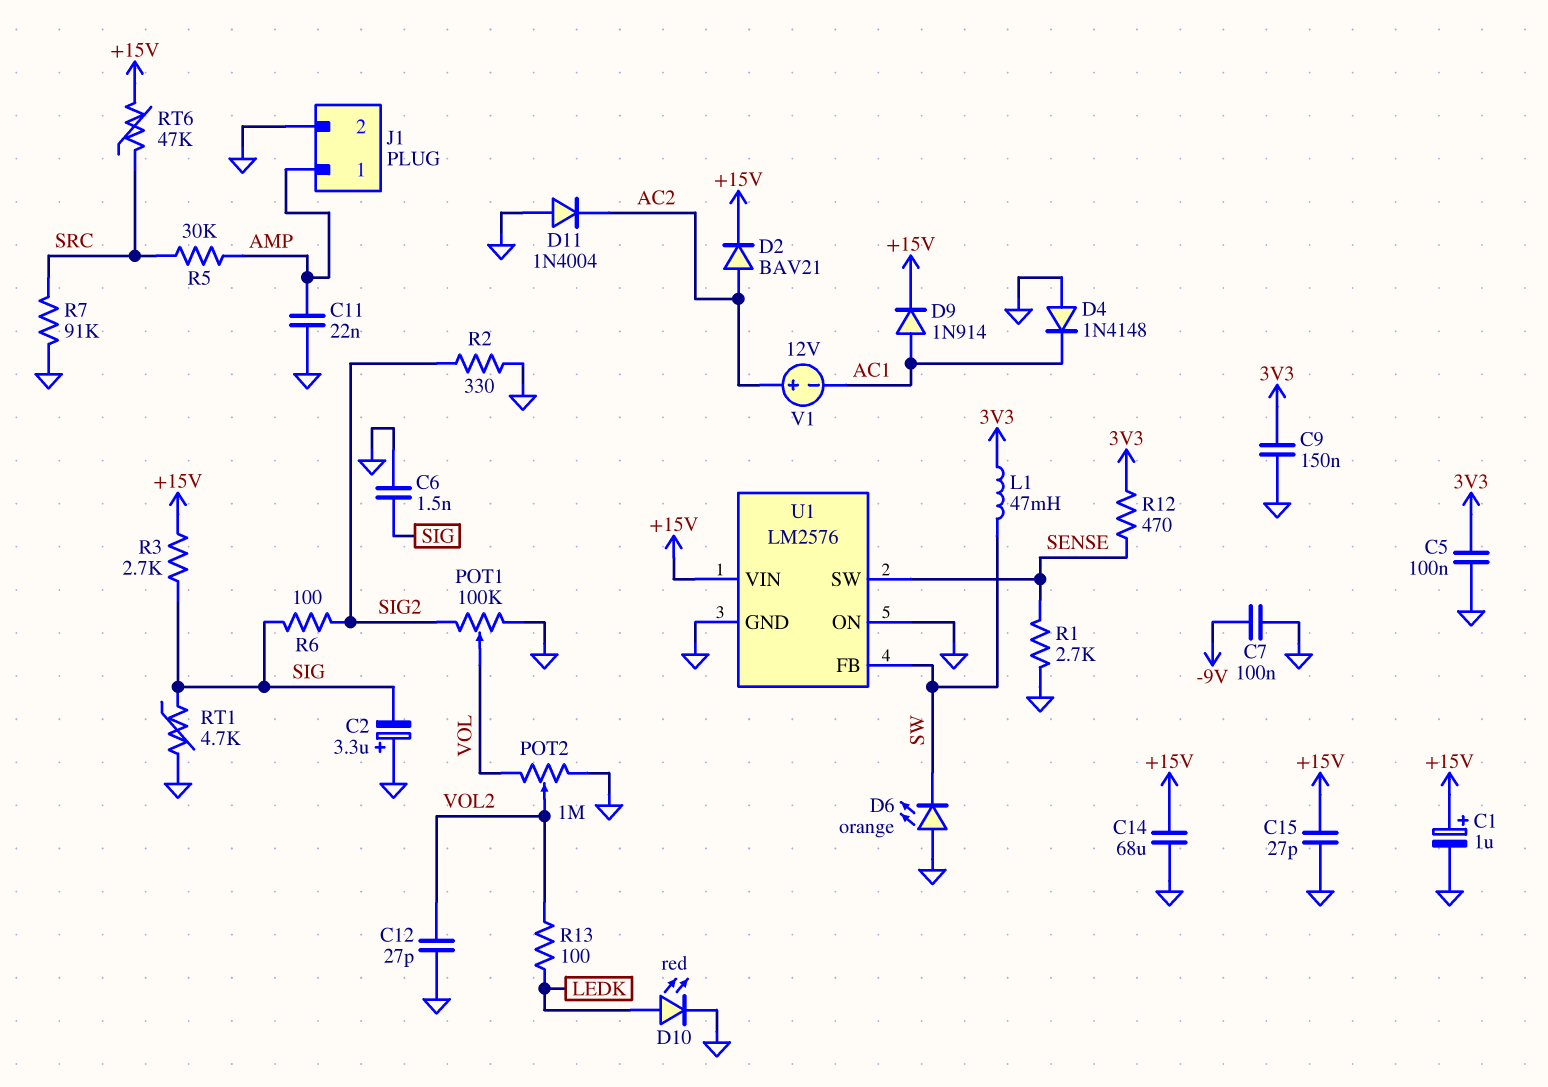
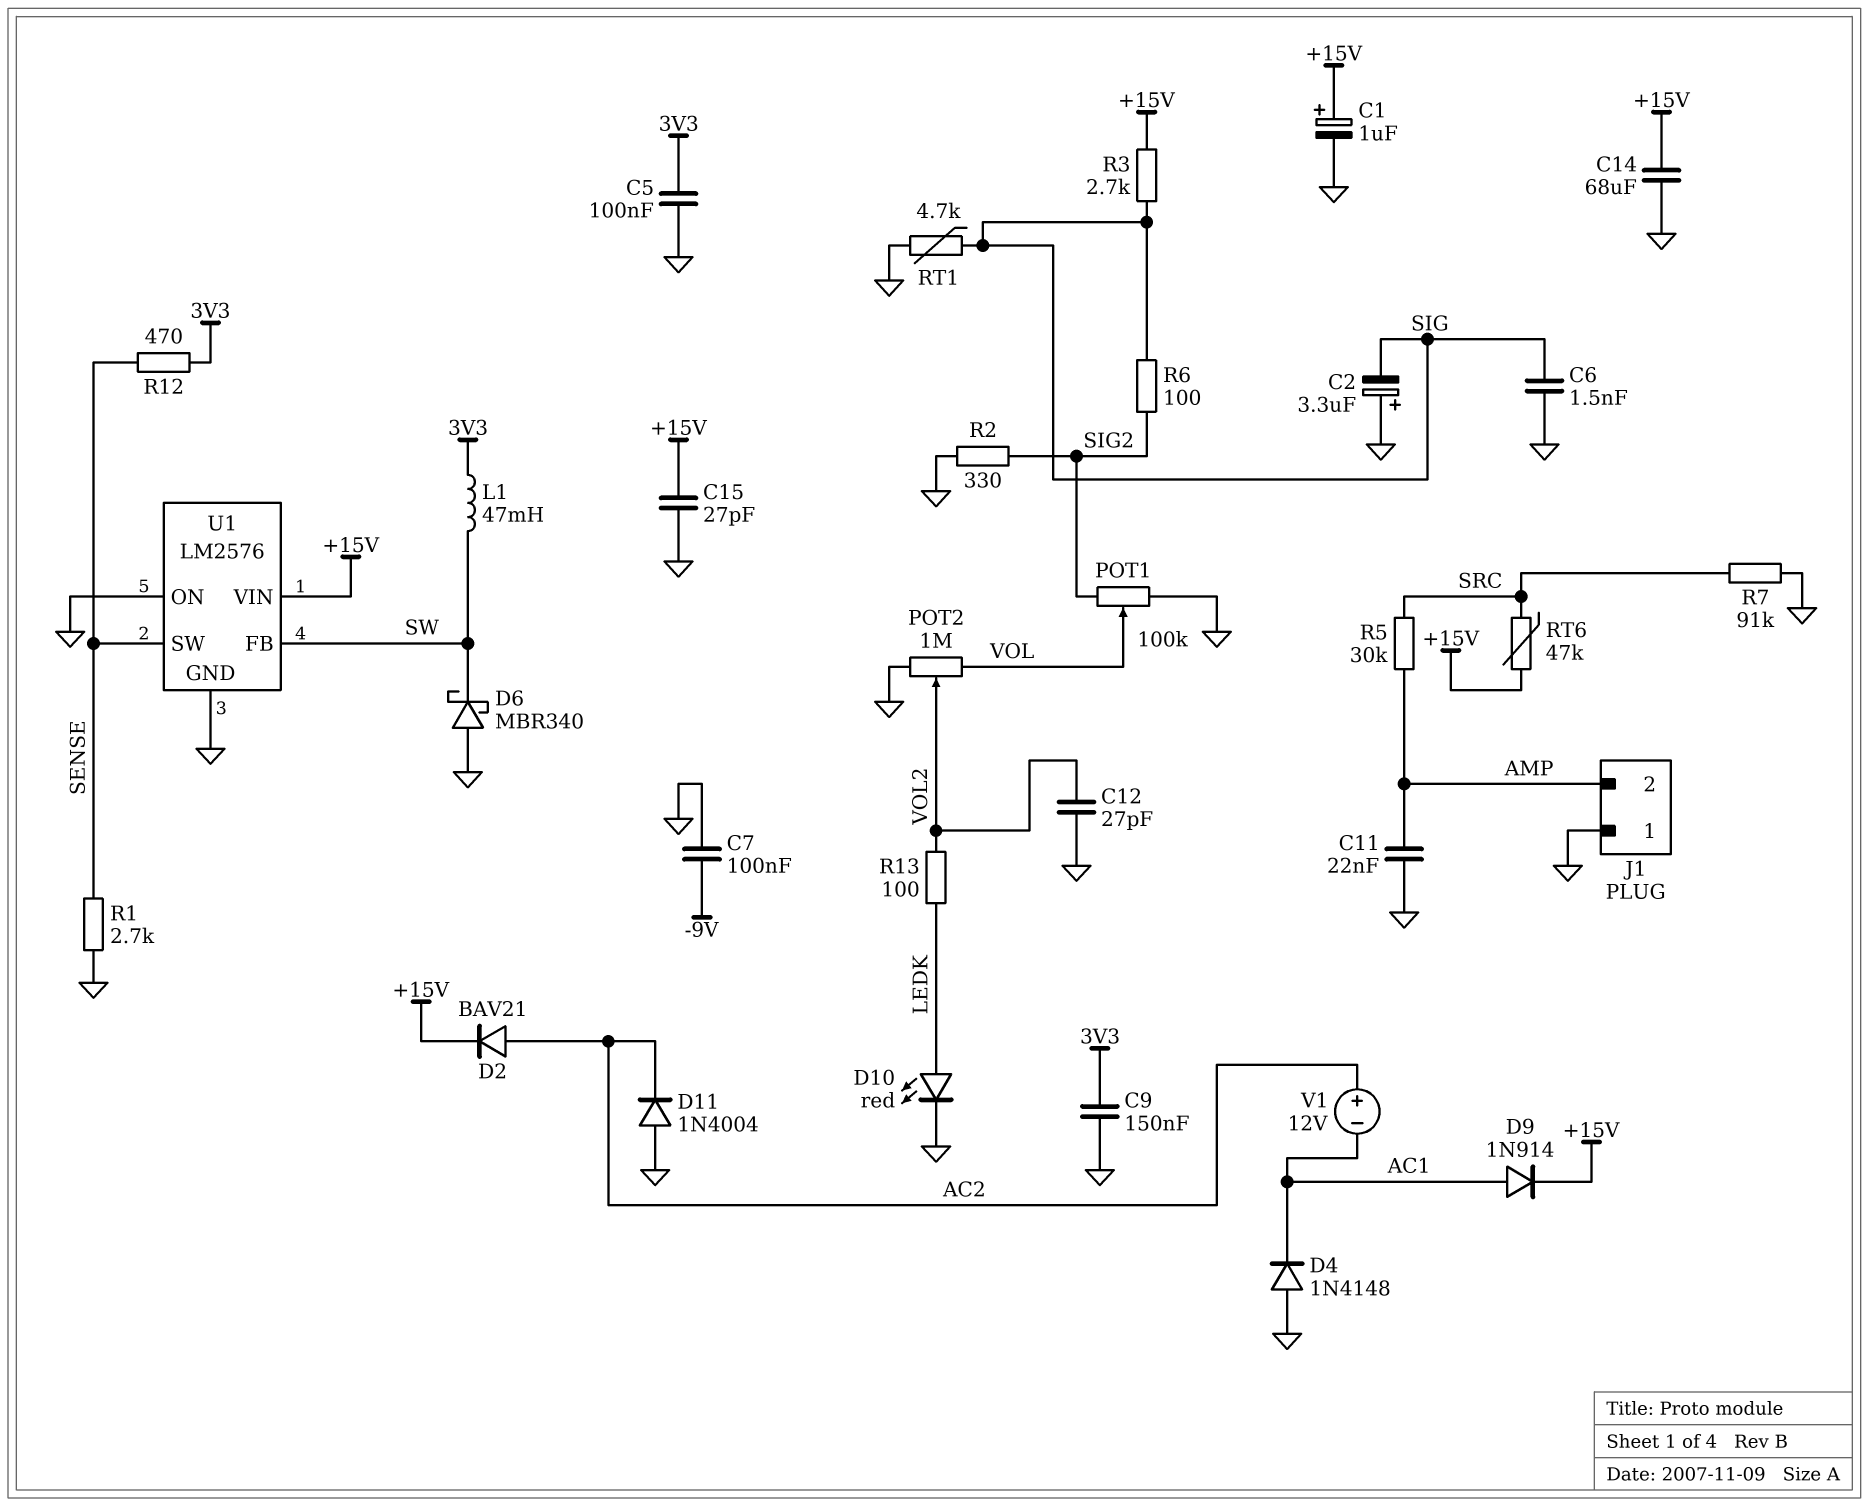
D6: LED orange (A GND, K SW) -> schottky MBR340 (A GND, K SW)
J1 pin 1: AMP -> GND
J1 pin 2: GND -> AMP

